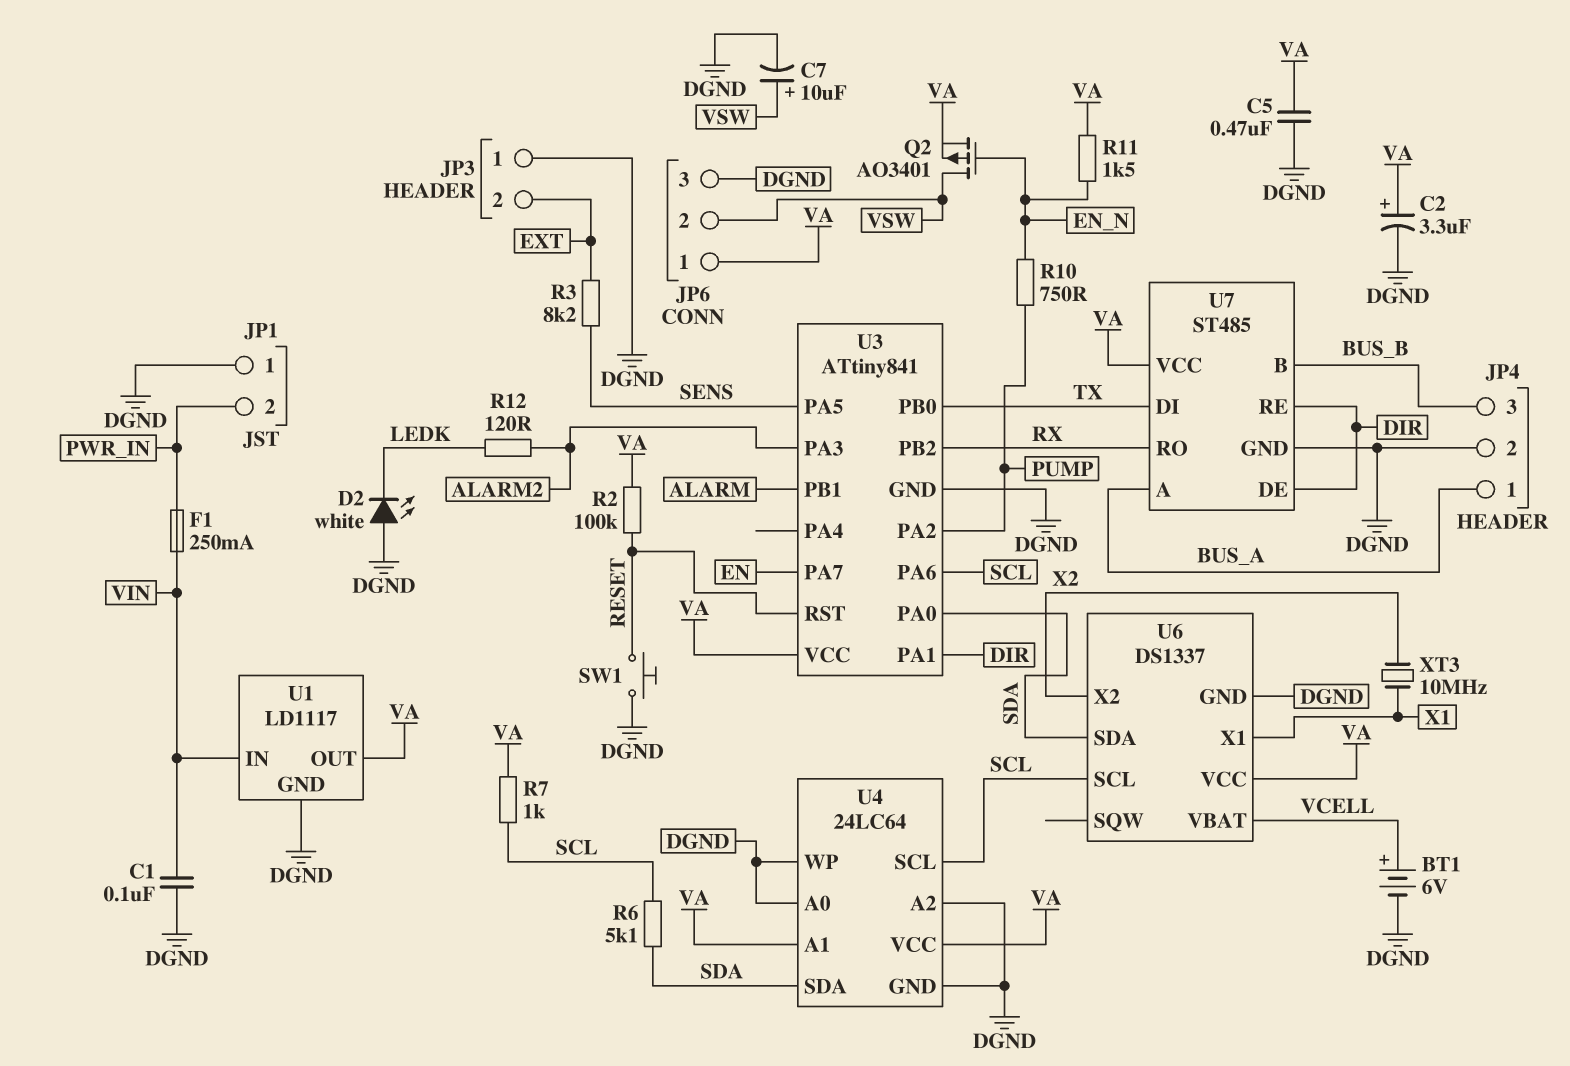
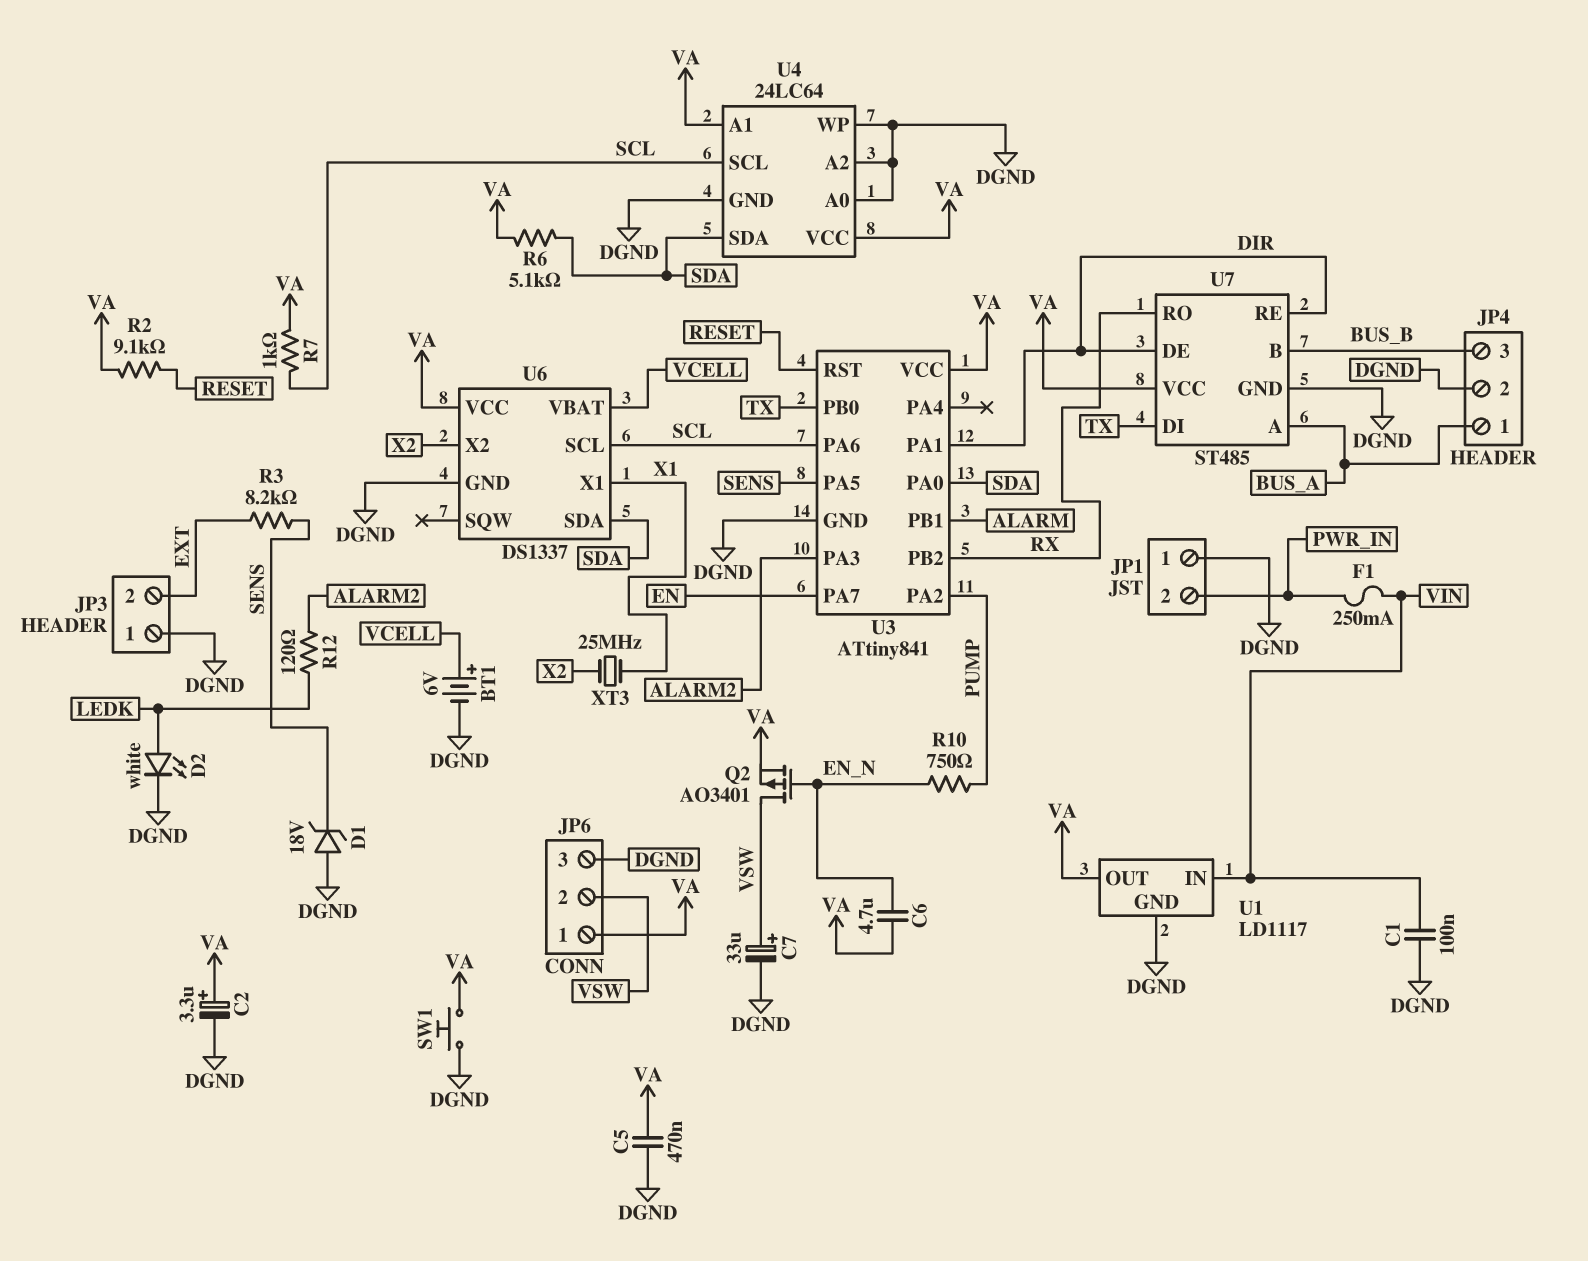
C6: none -> 4.7uF (EN_N, VA)
C7: 10uF (plus VSW, minus DGND) -> 33uF (plus VSW, minus DGND)
D1: none -> zener 18V (A DGND, K SENS)
D2: LED white (A DGND, K LEDK) -> LED white (A LEDK, K DGND)
R2: 100k (RESET, VA) -> 9.1k (RESET, VA)
R6: 5.1k (SCL, SDA) -> 5.1k (SDA, VA)
R11: 1.5k (EN_N, VA) -> none
SW1: button (DGND, RESET) -> button (DGND, VA)
XT3: 10MHz (X1, X2) -> 25MHz (X1, X2)

